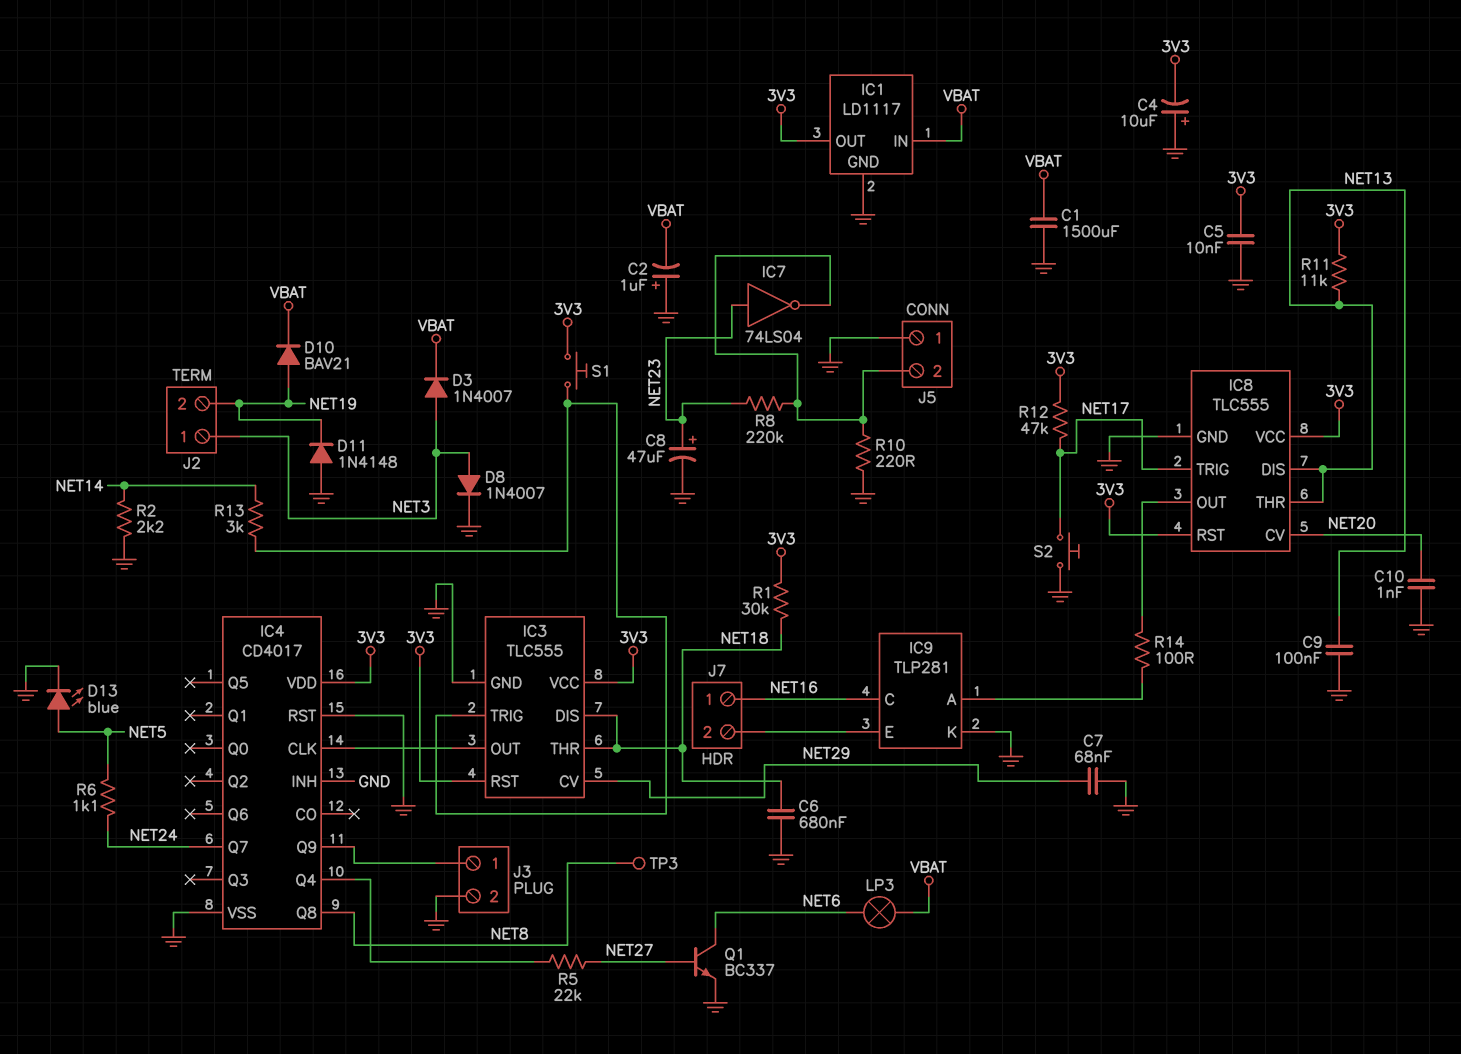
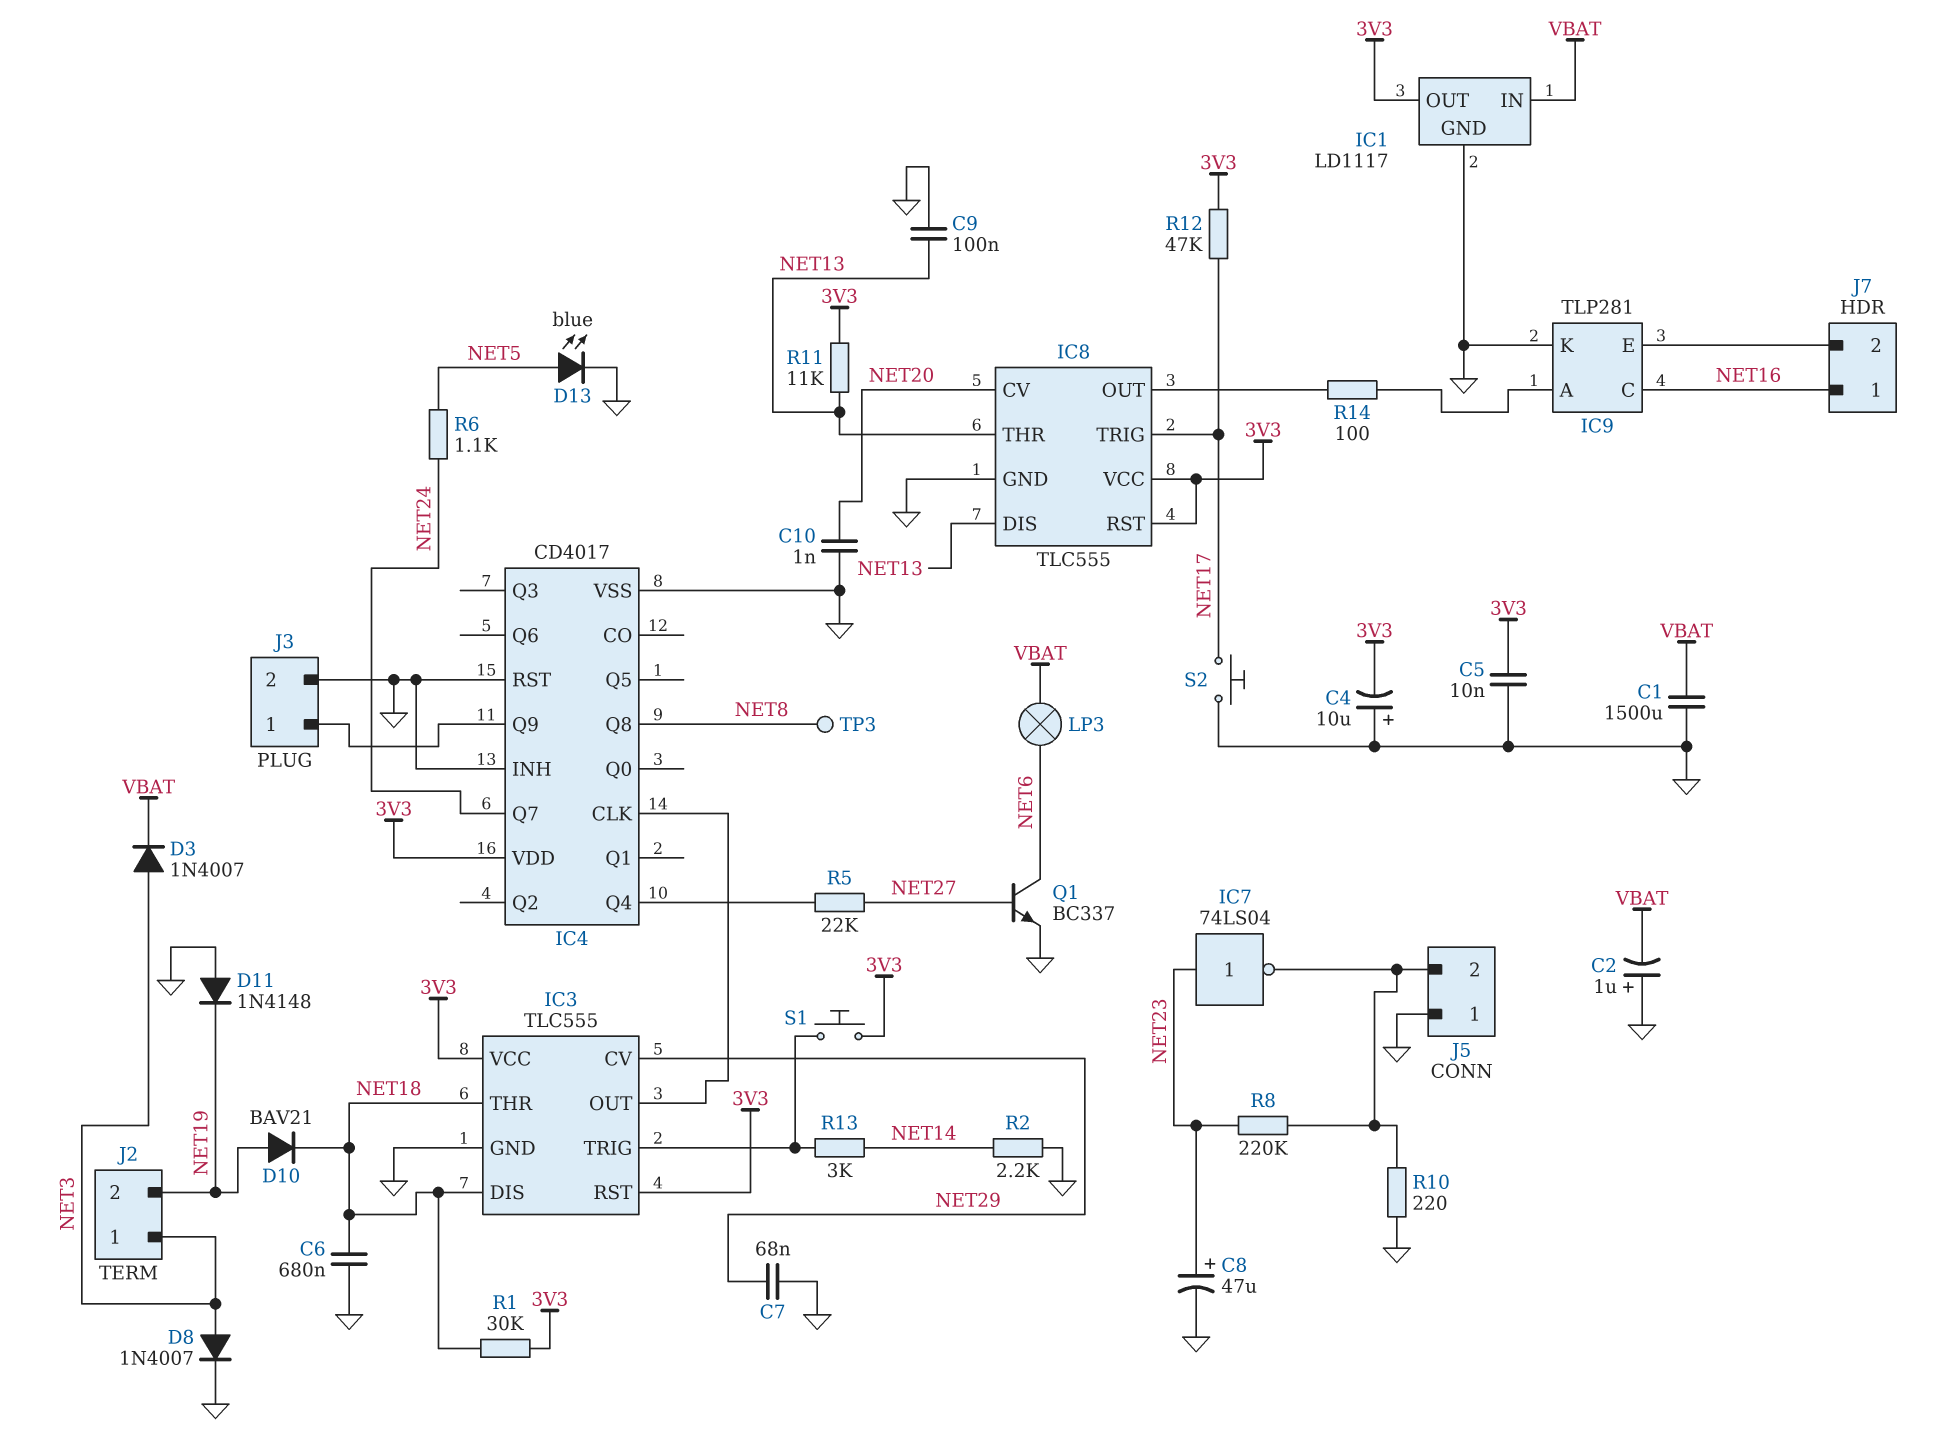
D10: diode BAV21 (A NET19, K VBAT) -> diode BAV21 (A NET19, K NET18)

